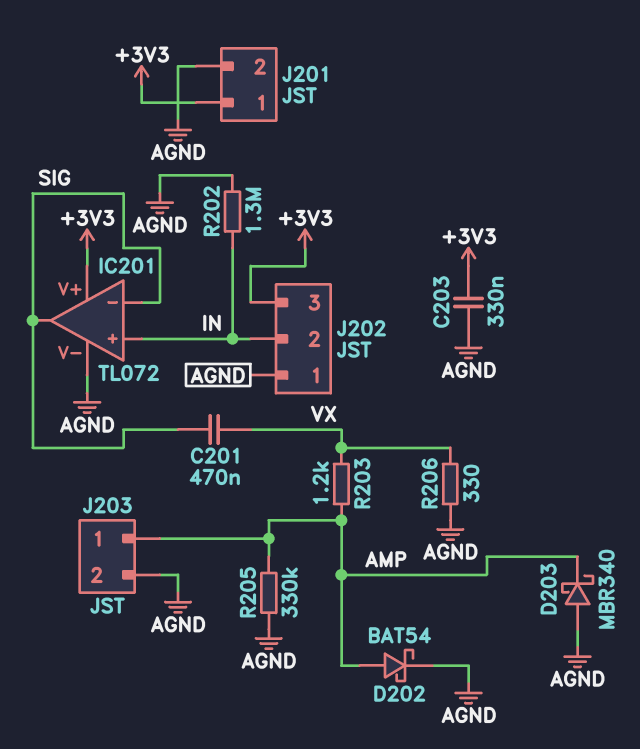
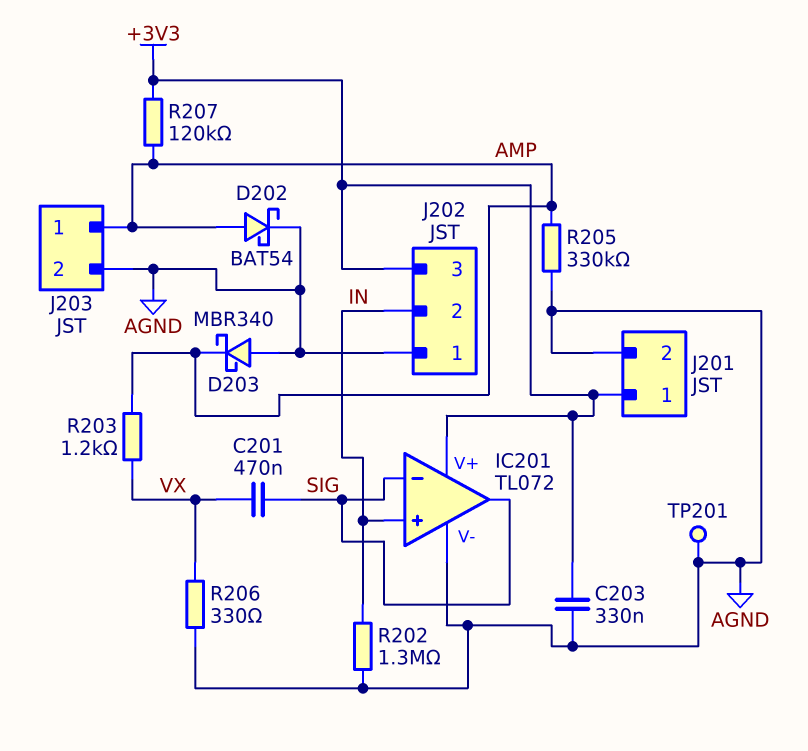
R207: none -> 120k (+3V3, AMP)
TP201: none -> test point (AGND)

